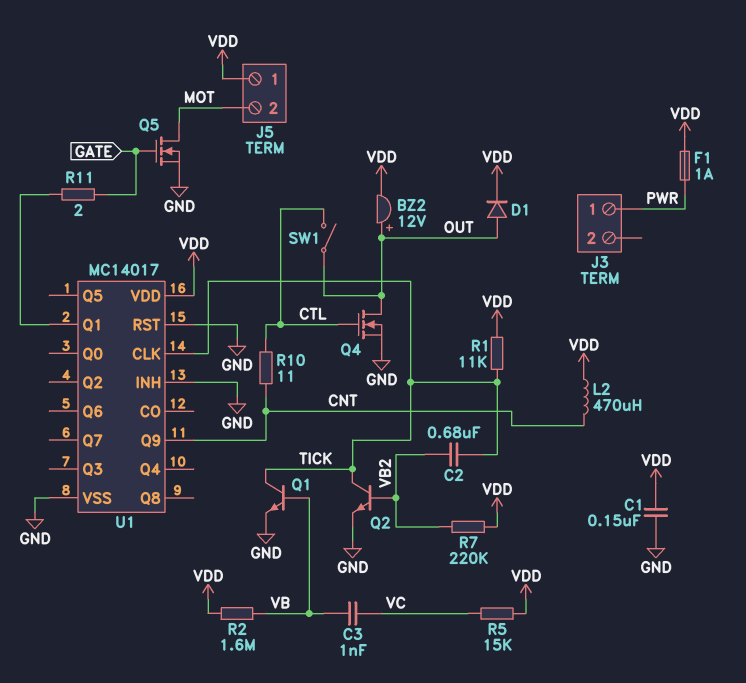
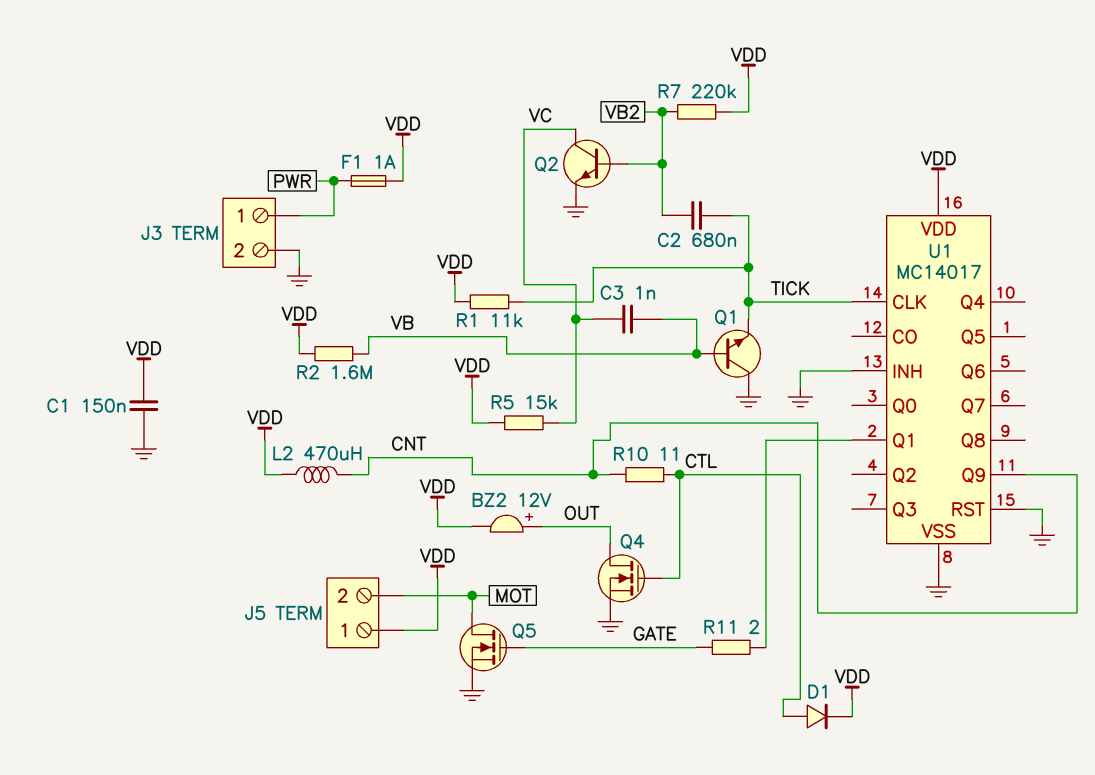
D1: diode (A OUT, K VDD) -> diode (A CTL, K VDD)
J3 pin 2: none -> GND
Q1: NPN (B VB, C TICK, E GND) -> NPN (B VB, C GND, E TICK)
Q2: NPN (B VB2, C TICK, E GND) -> NPN (B VB2, C VC, E GND)
SW1: switch (CTL, OUT) -> none

